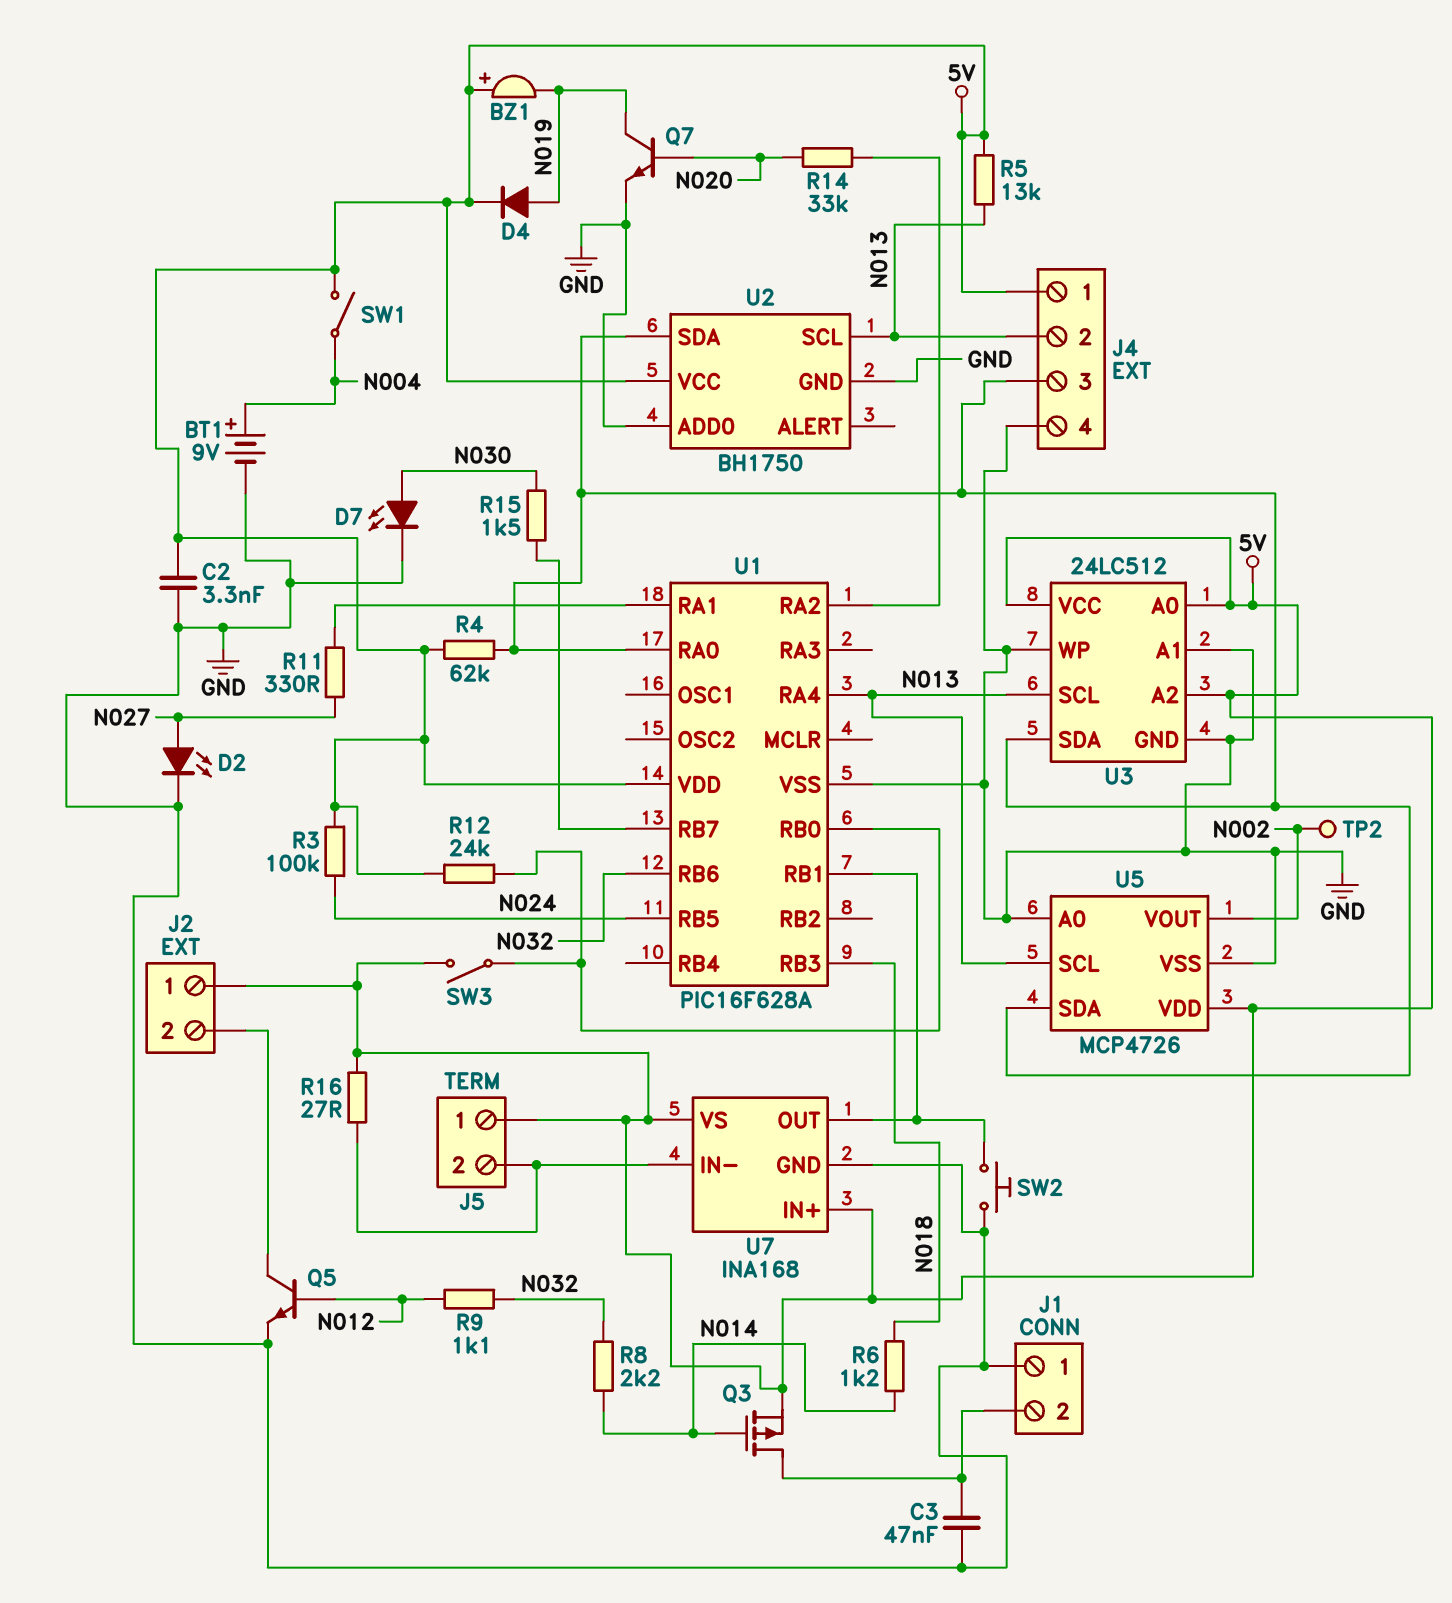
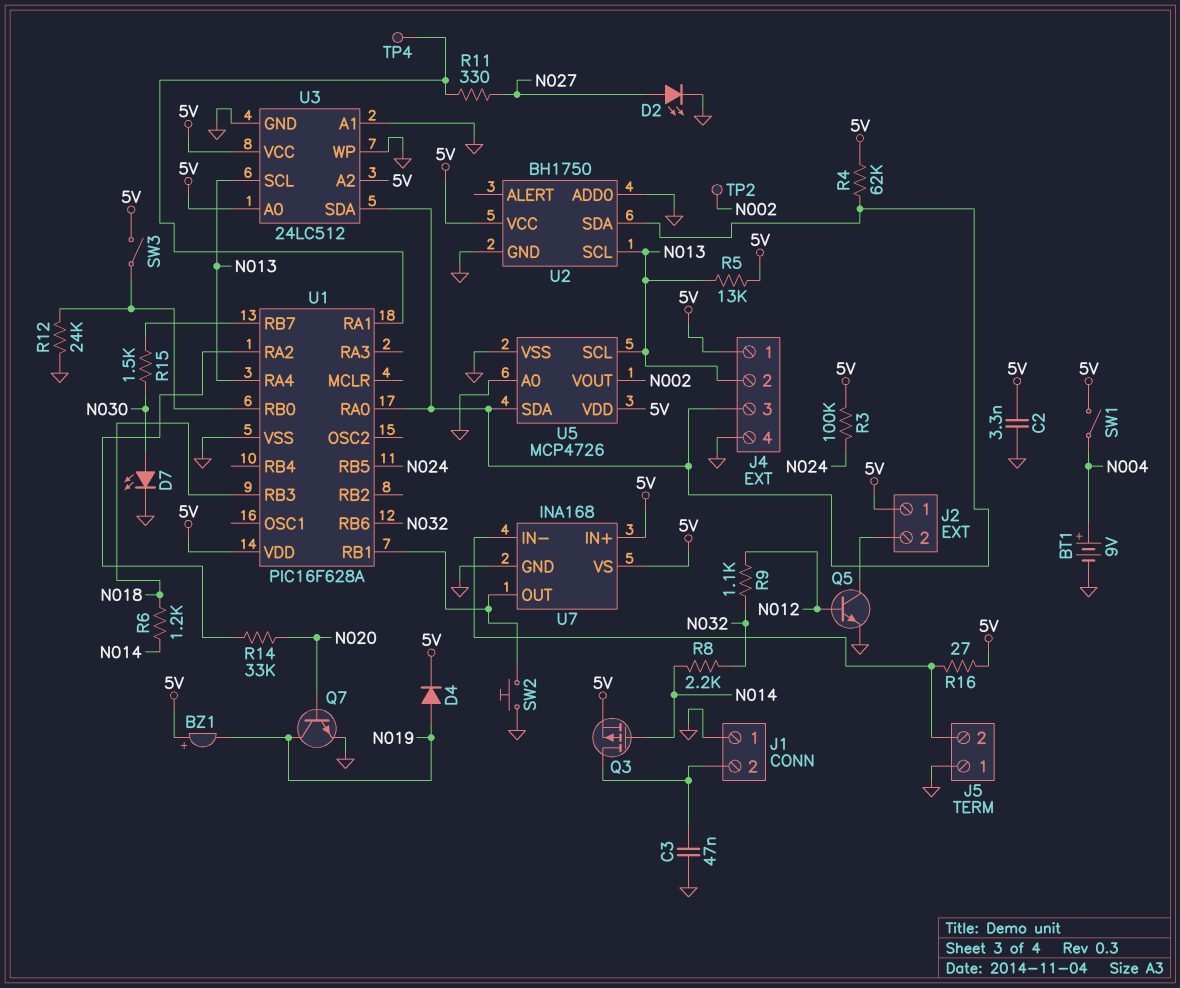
J5 pin 1: 5V -> GND
R12: 24k (5V, U1/RB0) -> 24k (GND, U1/RB0)
TP4: none -> test point (U1/RA1)

